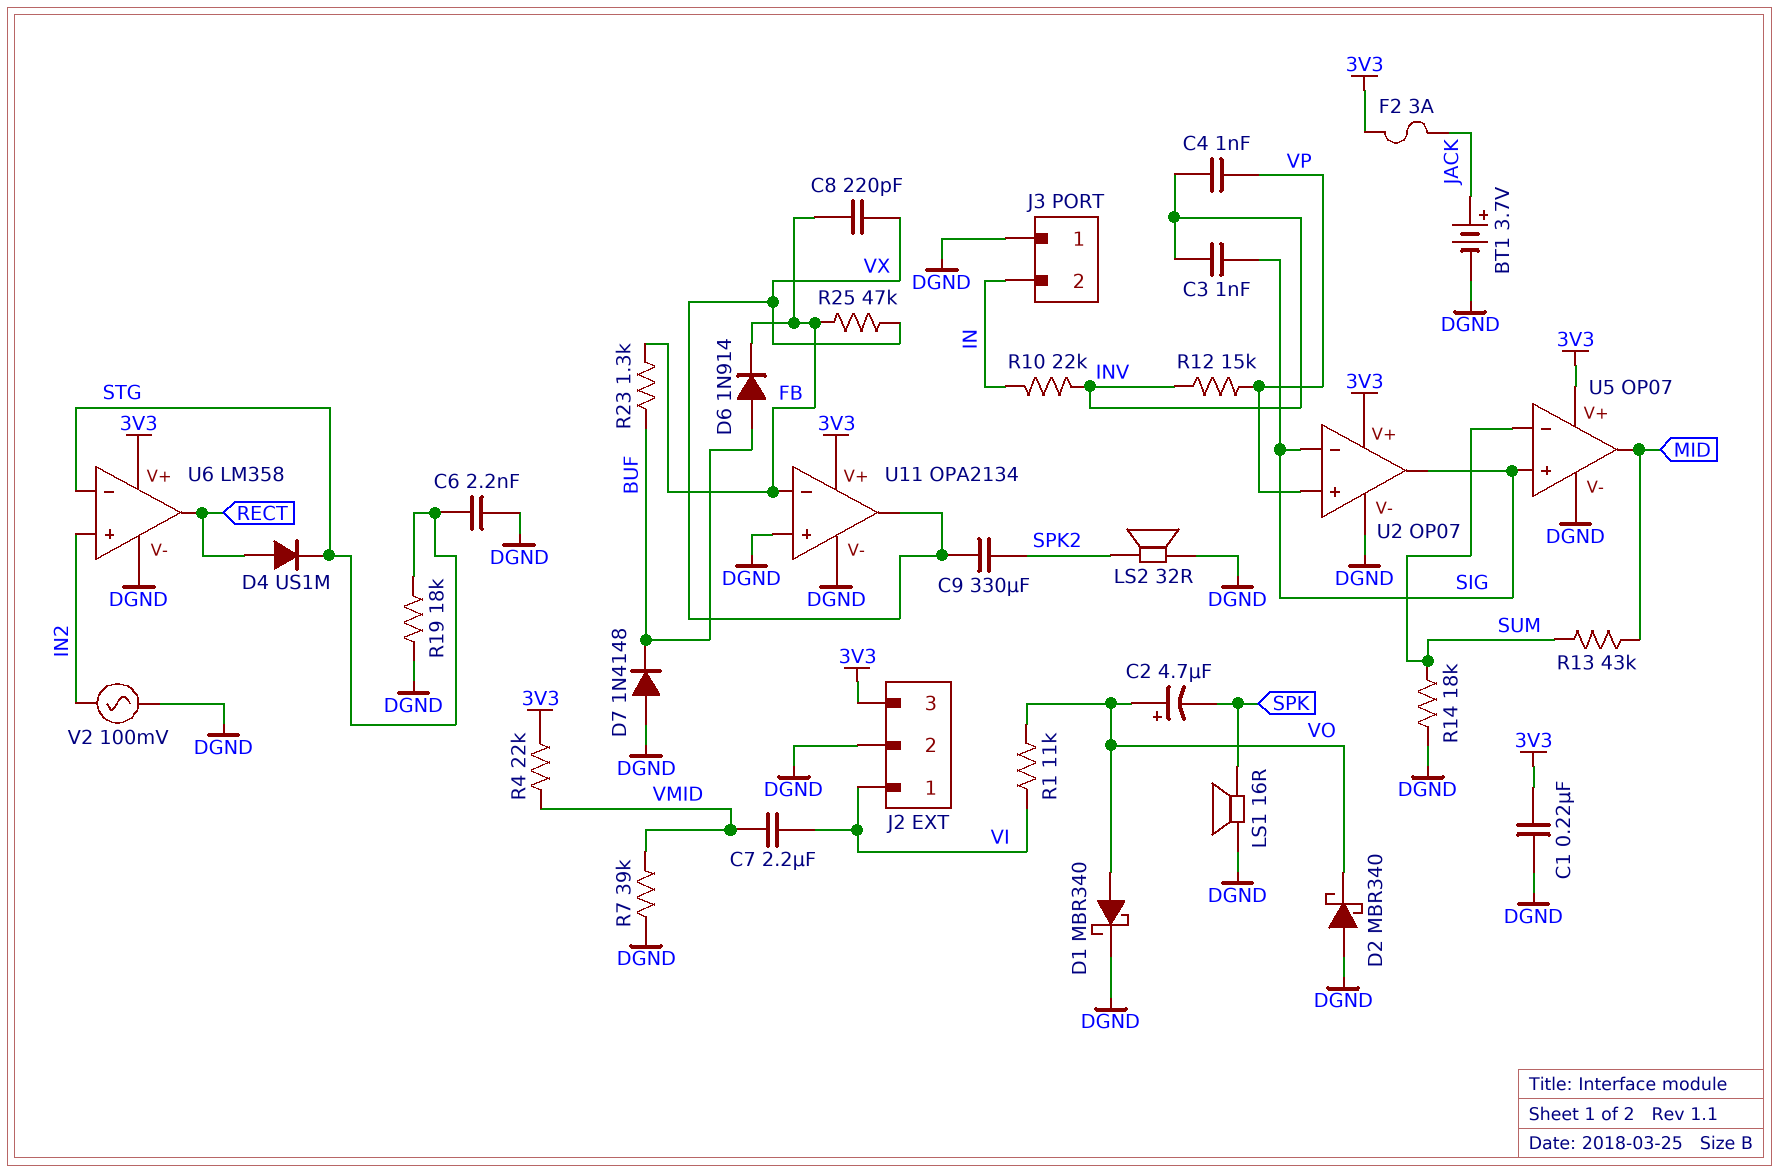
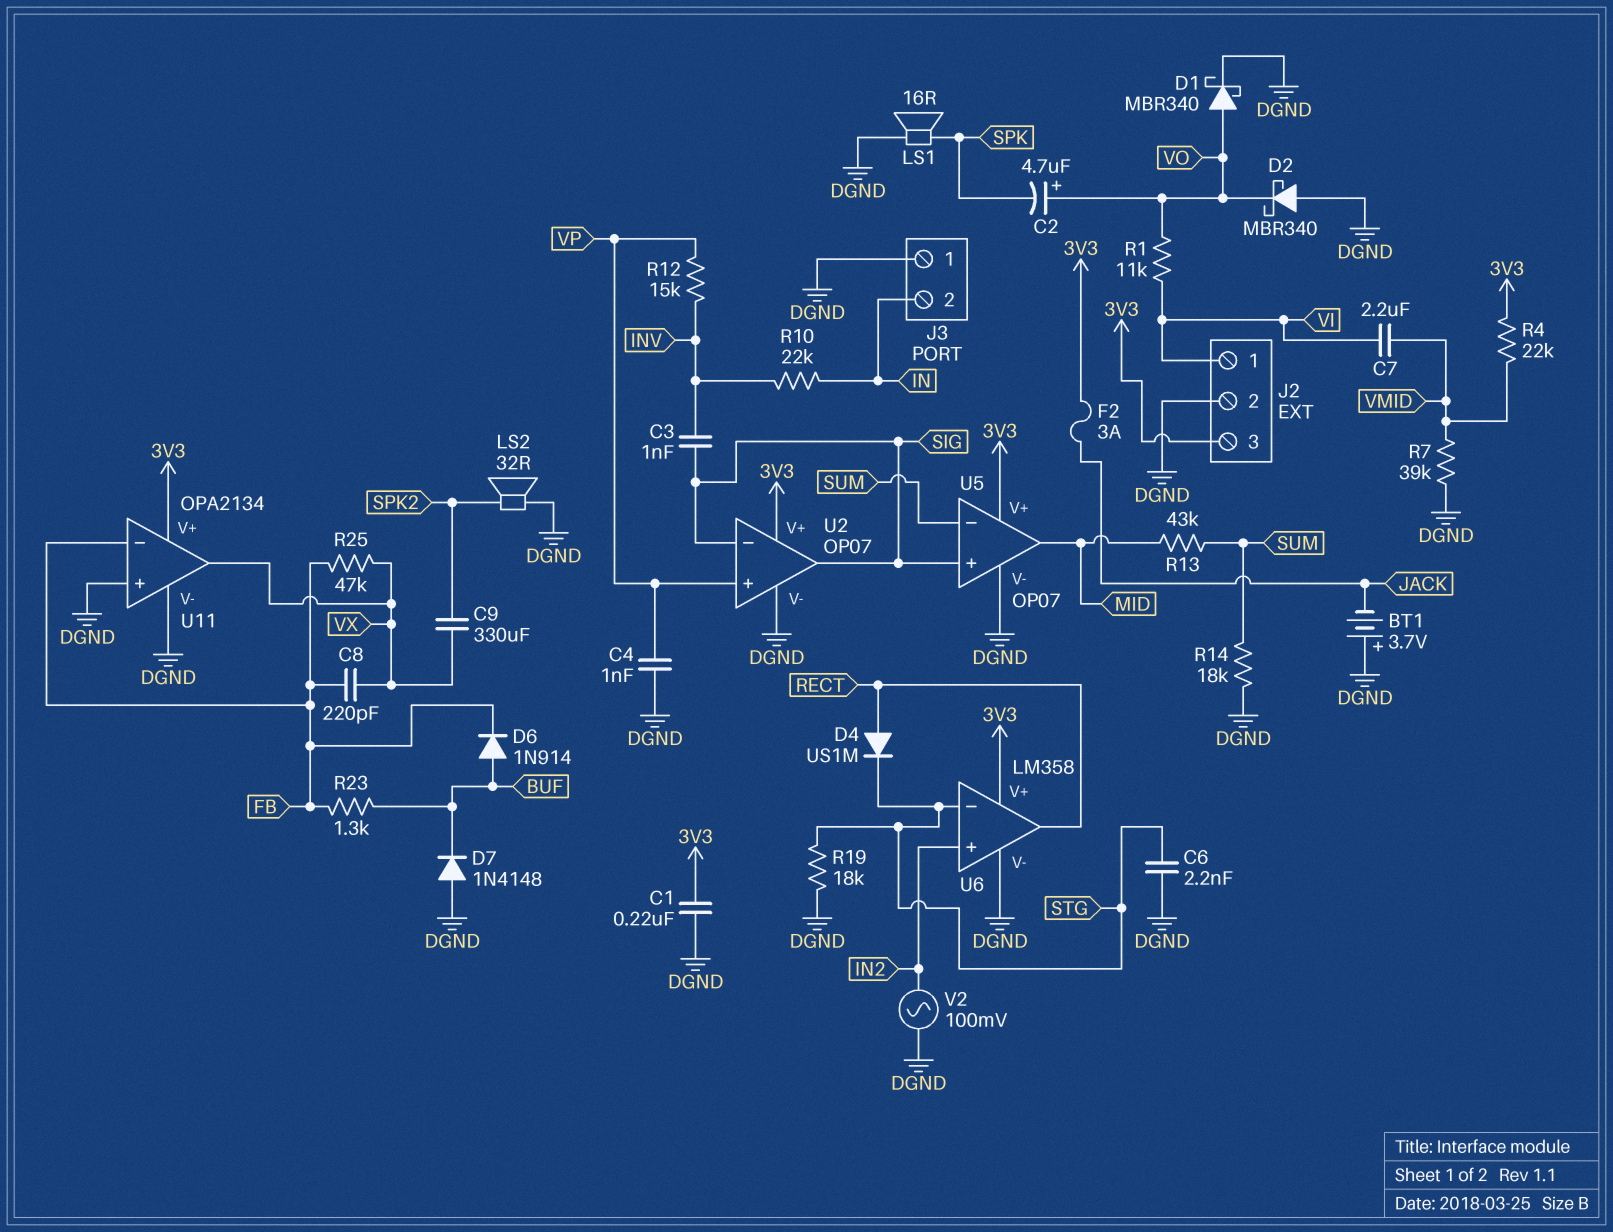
BT1: 3.7V (plus JACK, minus DGND) -> 3.7V (plus DGND, minus JACK)
C4: 1nF (INV, VP) -> 1nF (DGND, VP)

